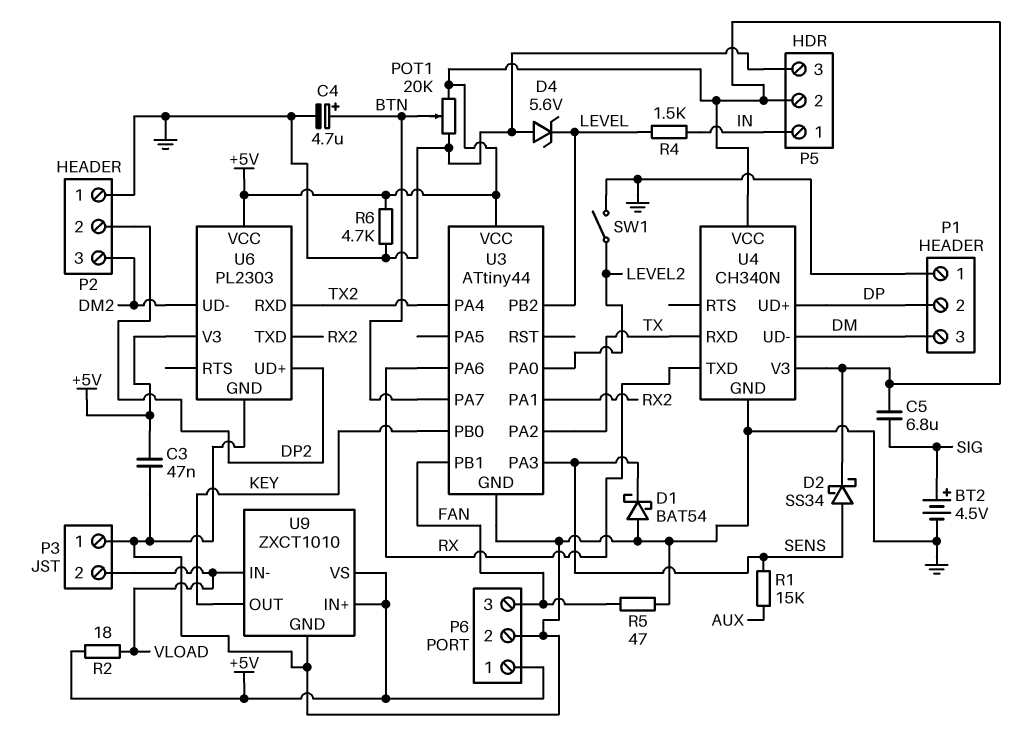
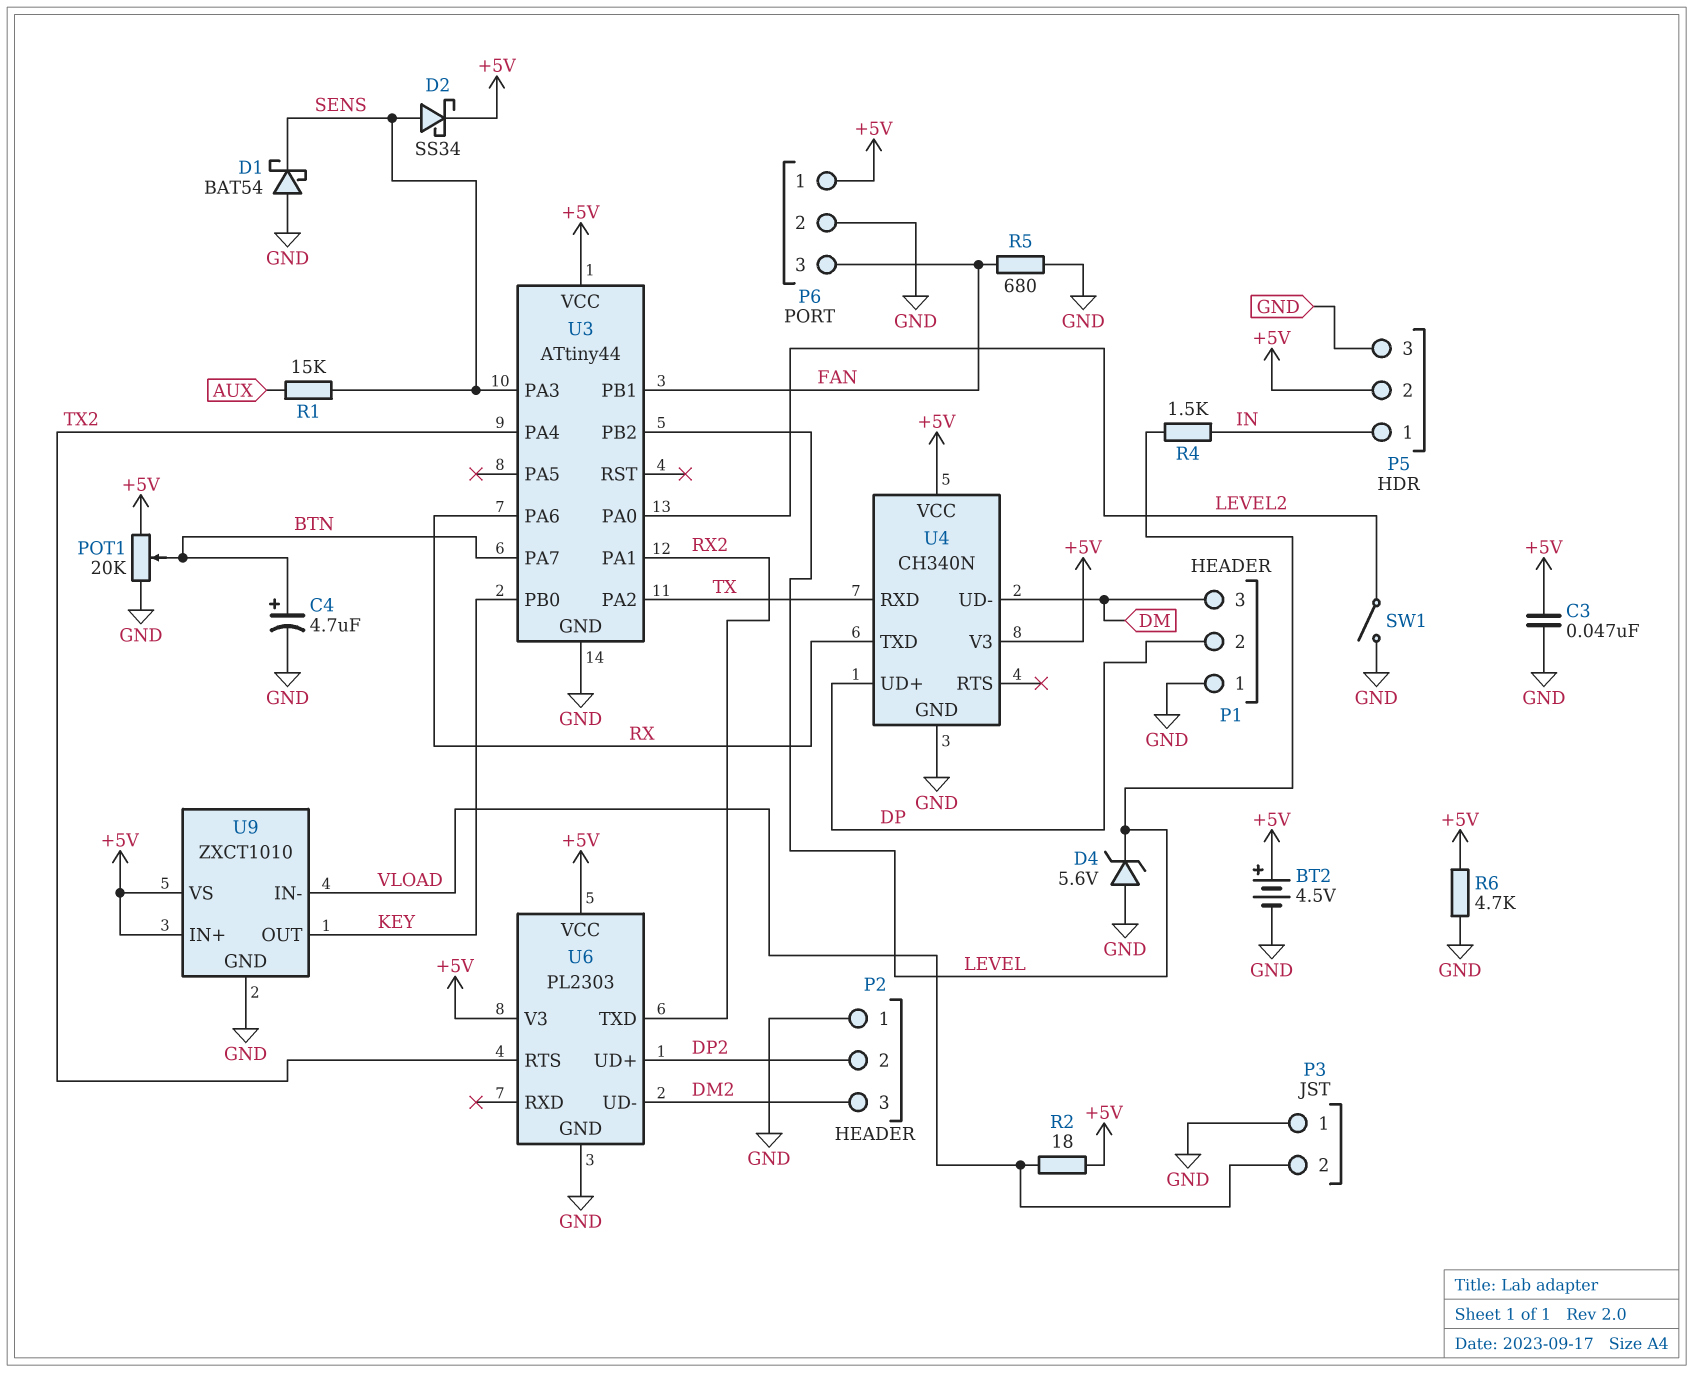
BT2: 4.5V (plus SIG, minus GND) -> 4.5V (plus +5V, minus GND)
C5: 6.8uF (+5V, SIG) -> none
R5: 47 (FAN, GND) -> 680 (FAN, GND)
U6 pin RTS: none -> TX2
U6 pin RXD: TX2 -> none

